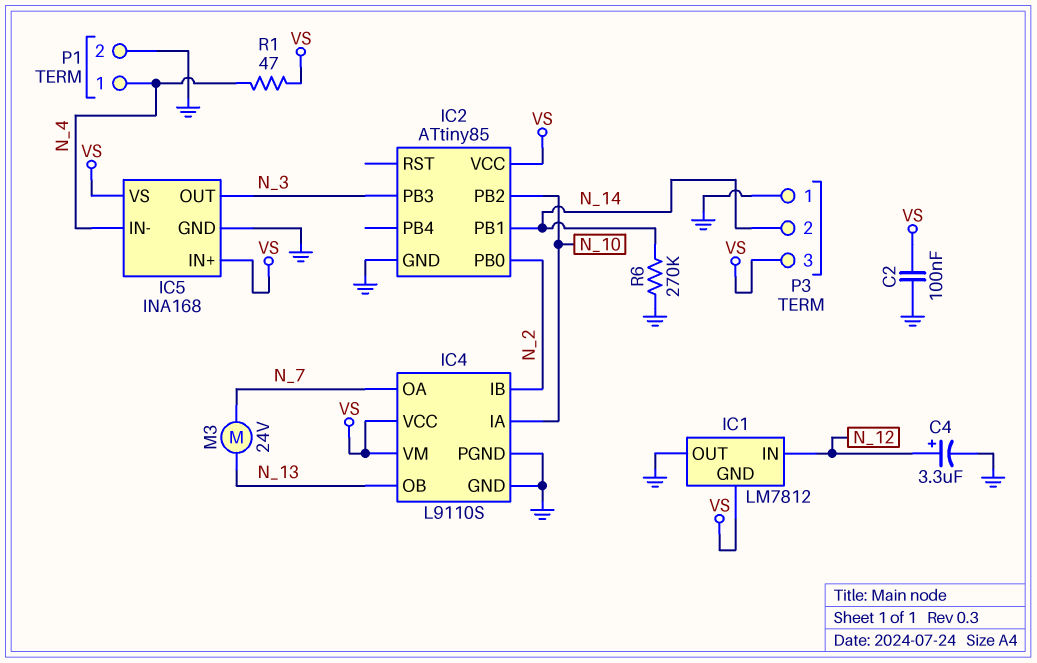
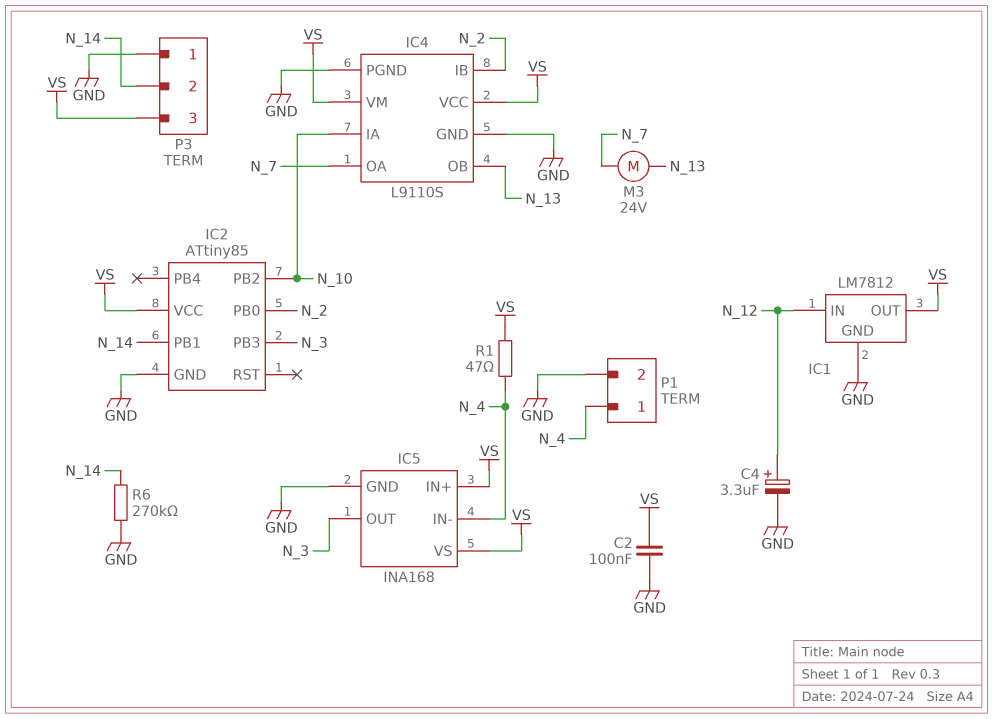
IC1 pin GND: VS -> GND
IC1 pin OUT: GND -> VS

